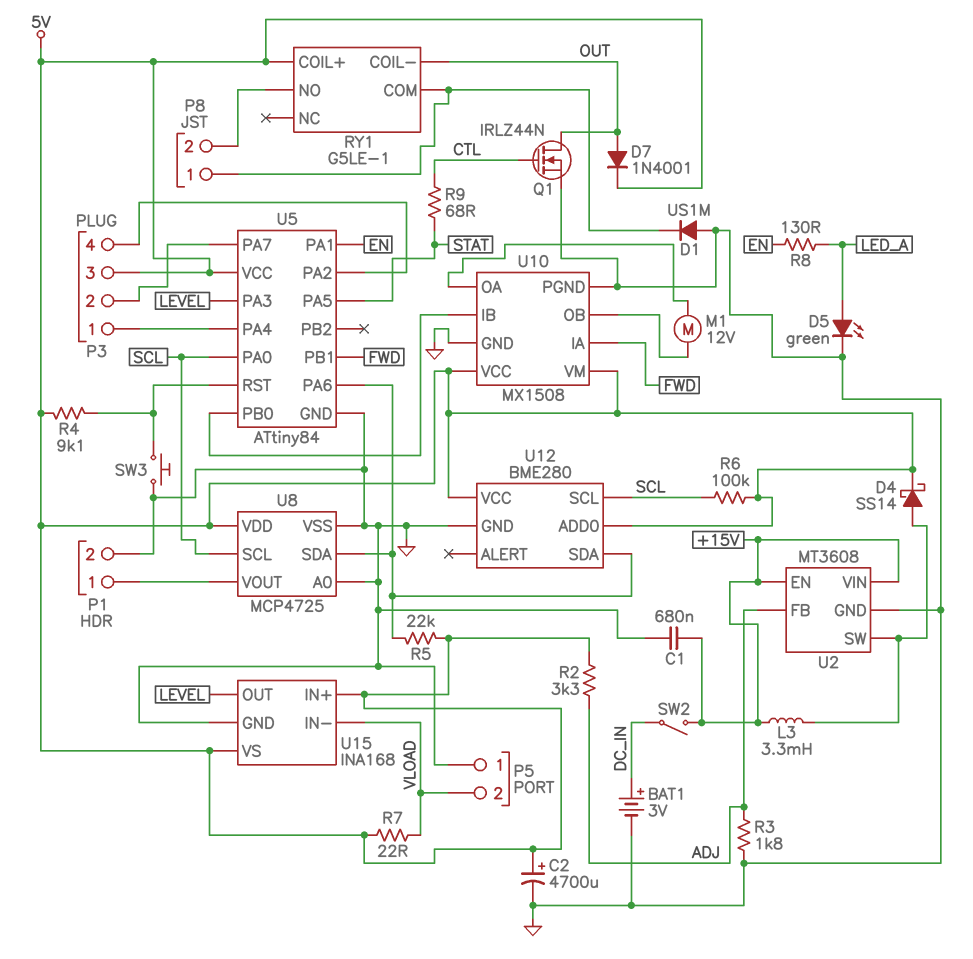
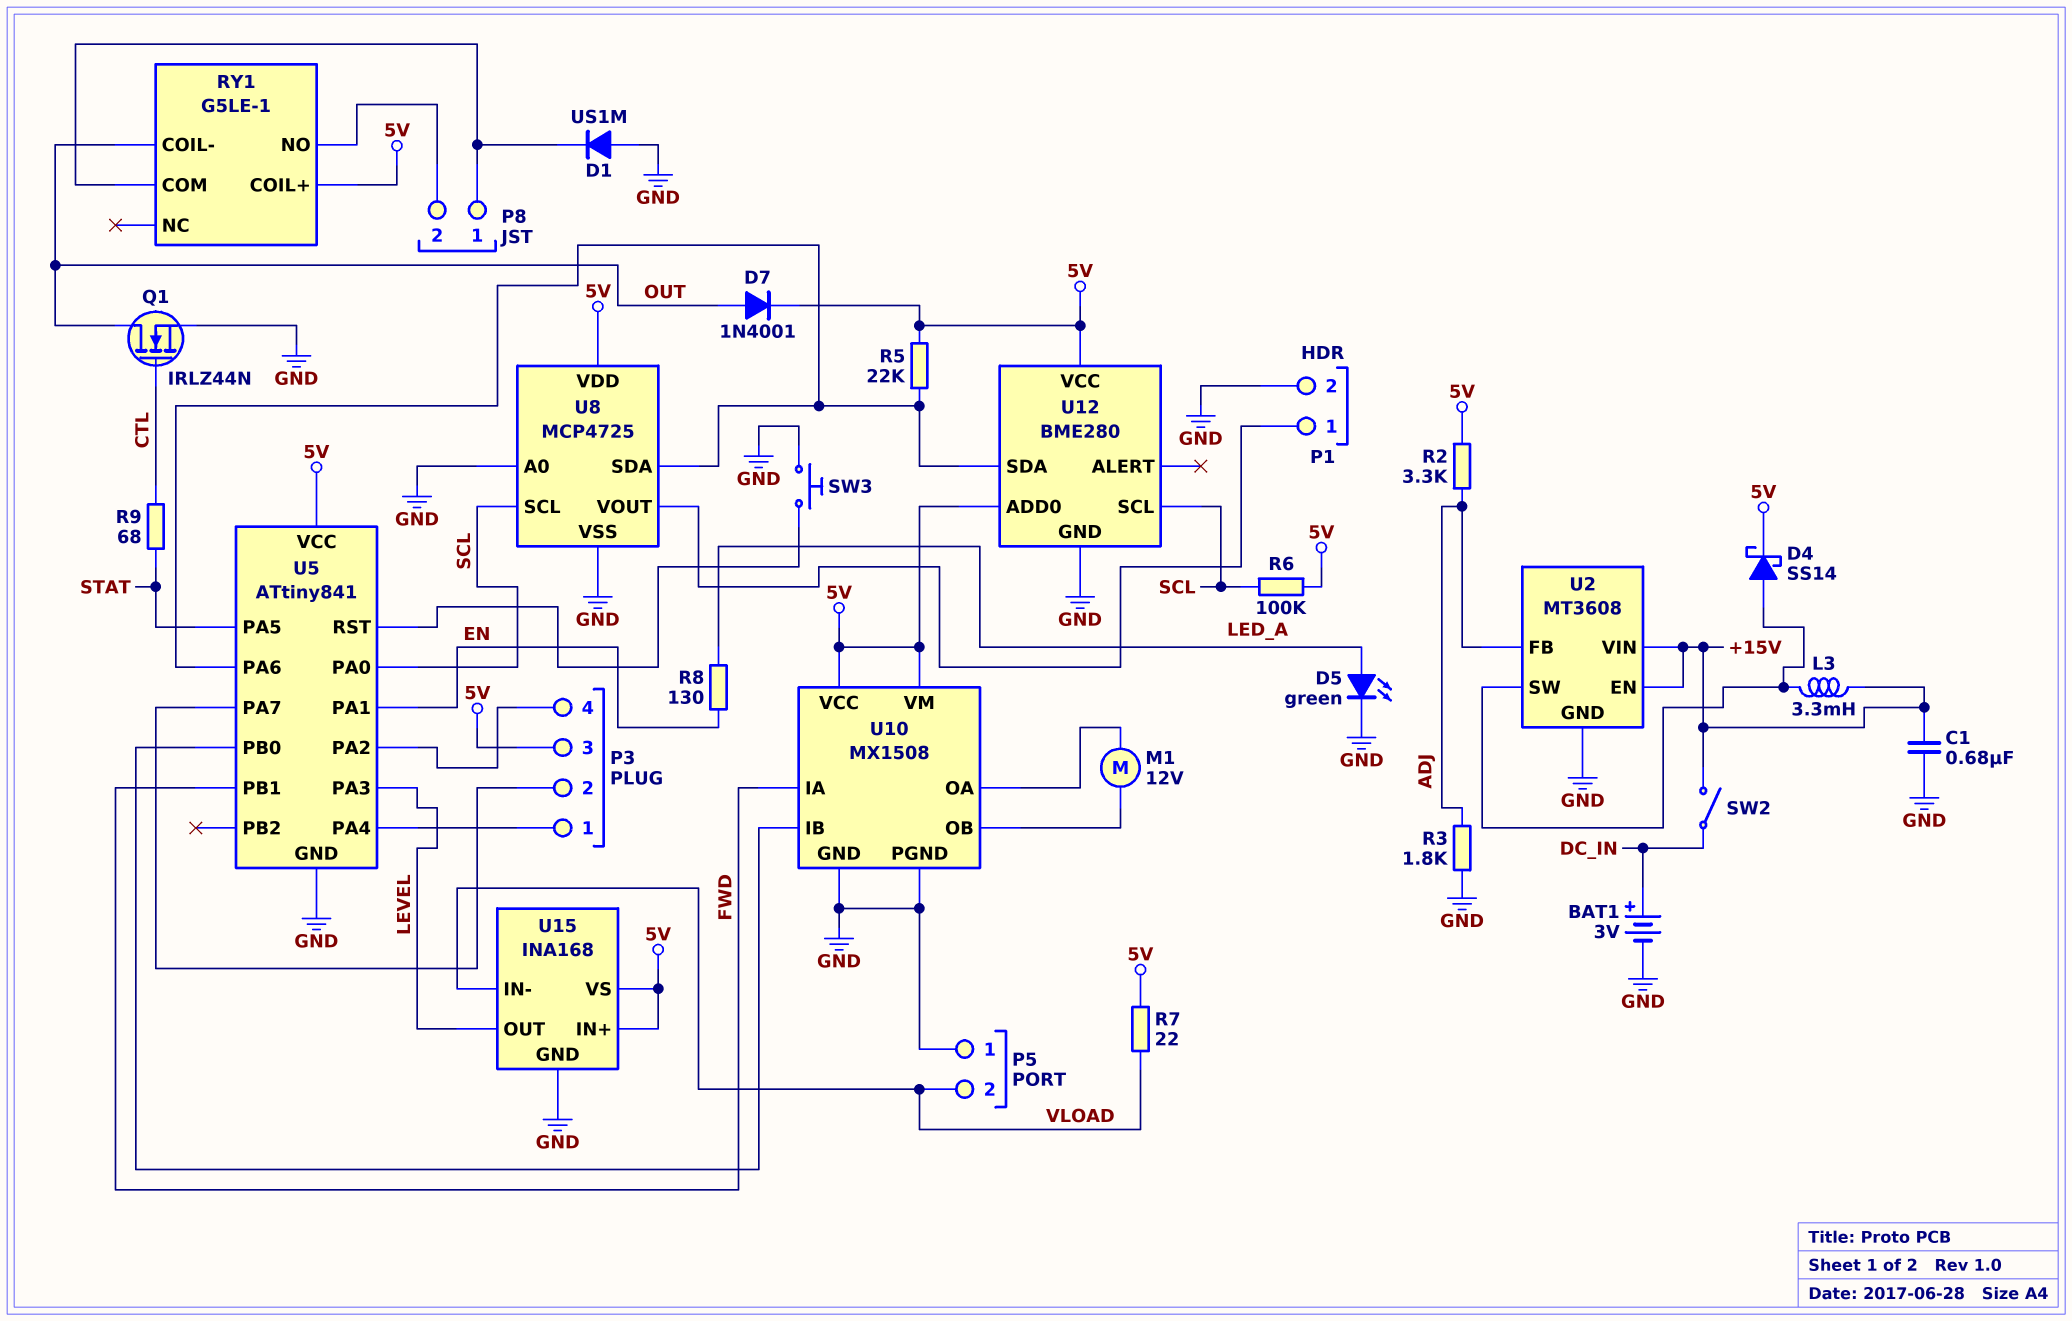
C2: 4700uF (plus 5V, minus GND) -> none
R4: 9.1k (5V, U5/RST) -> none
U5: ATtiny84 -> ATtiny841

